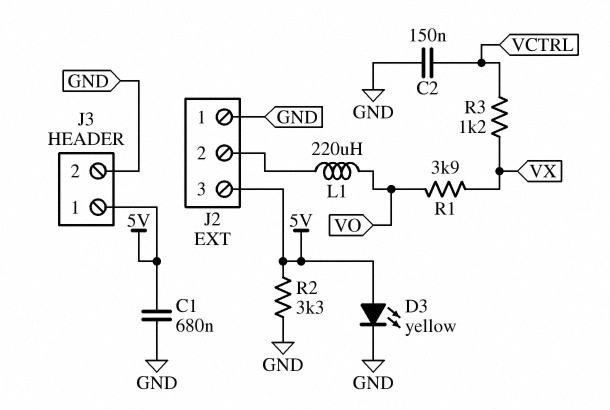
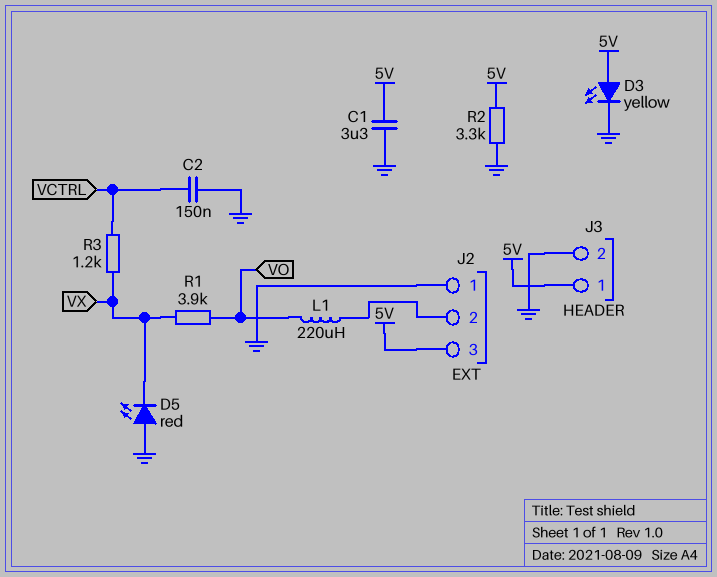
C1: 680nF (5V, GND) -> 3.3uF (5V, GND)
D5: none -> LED red (A GND, K VX)

